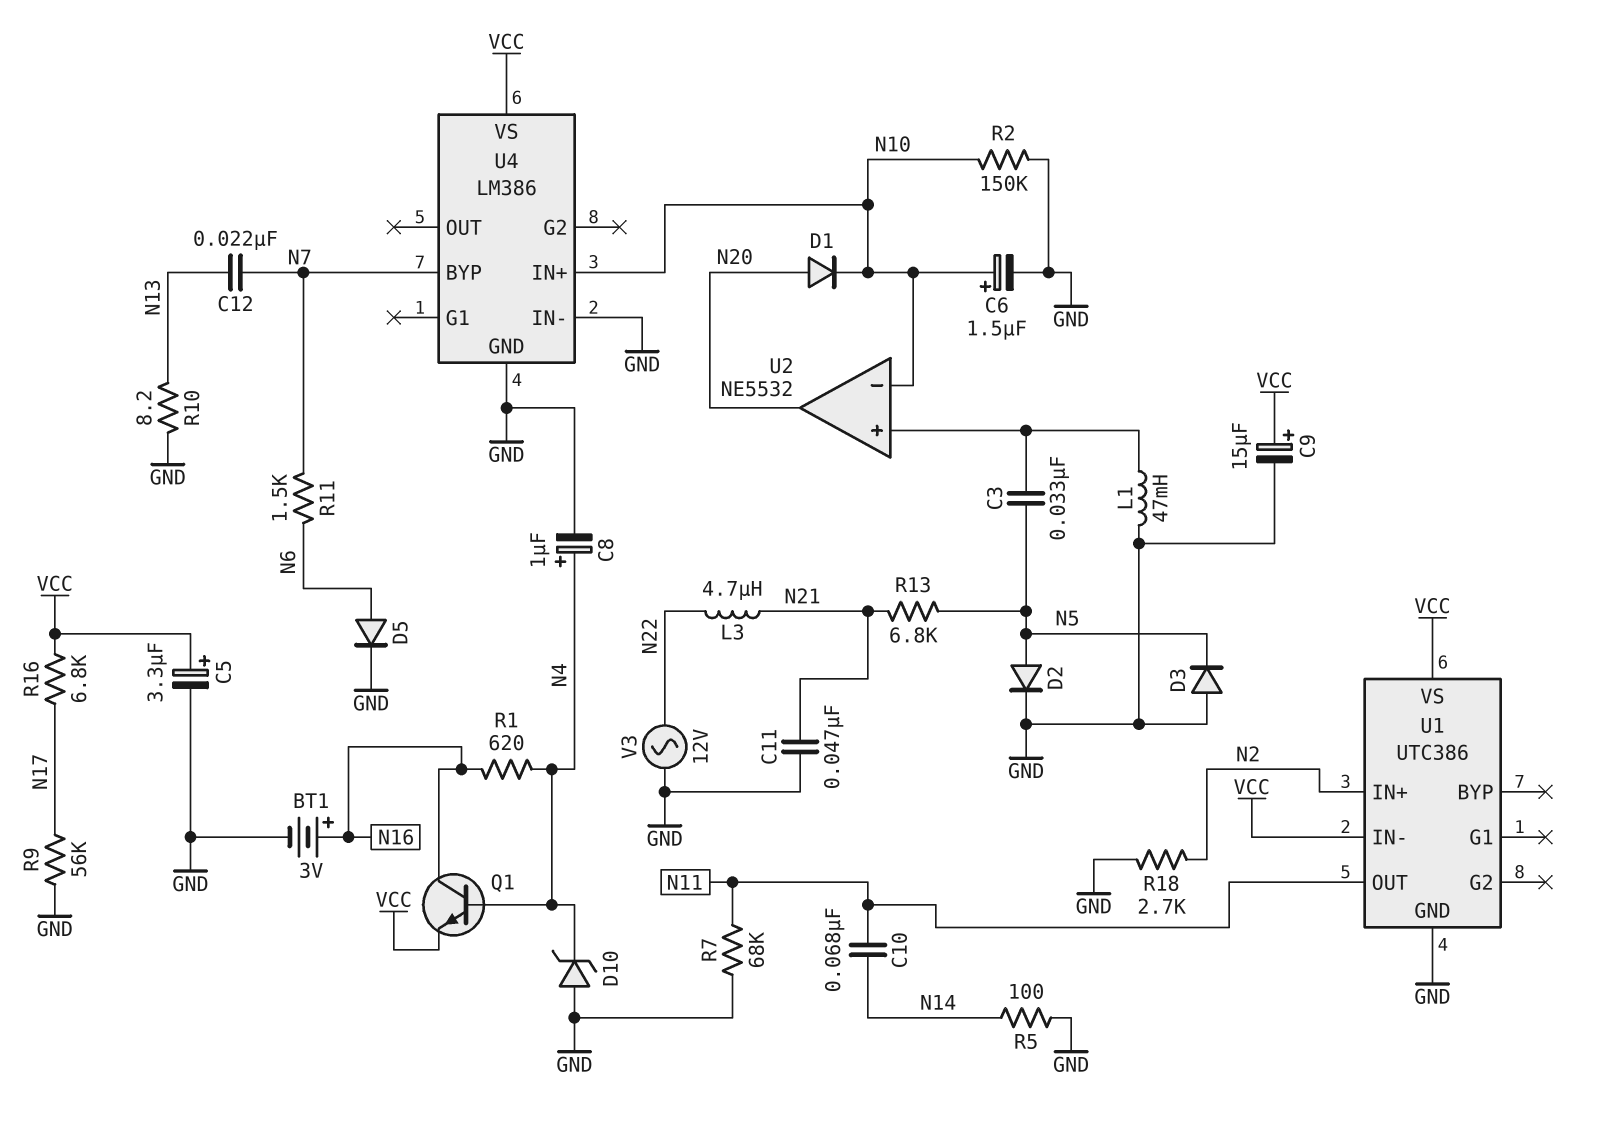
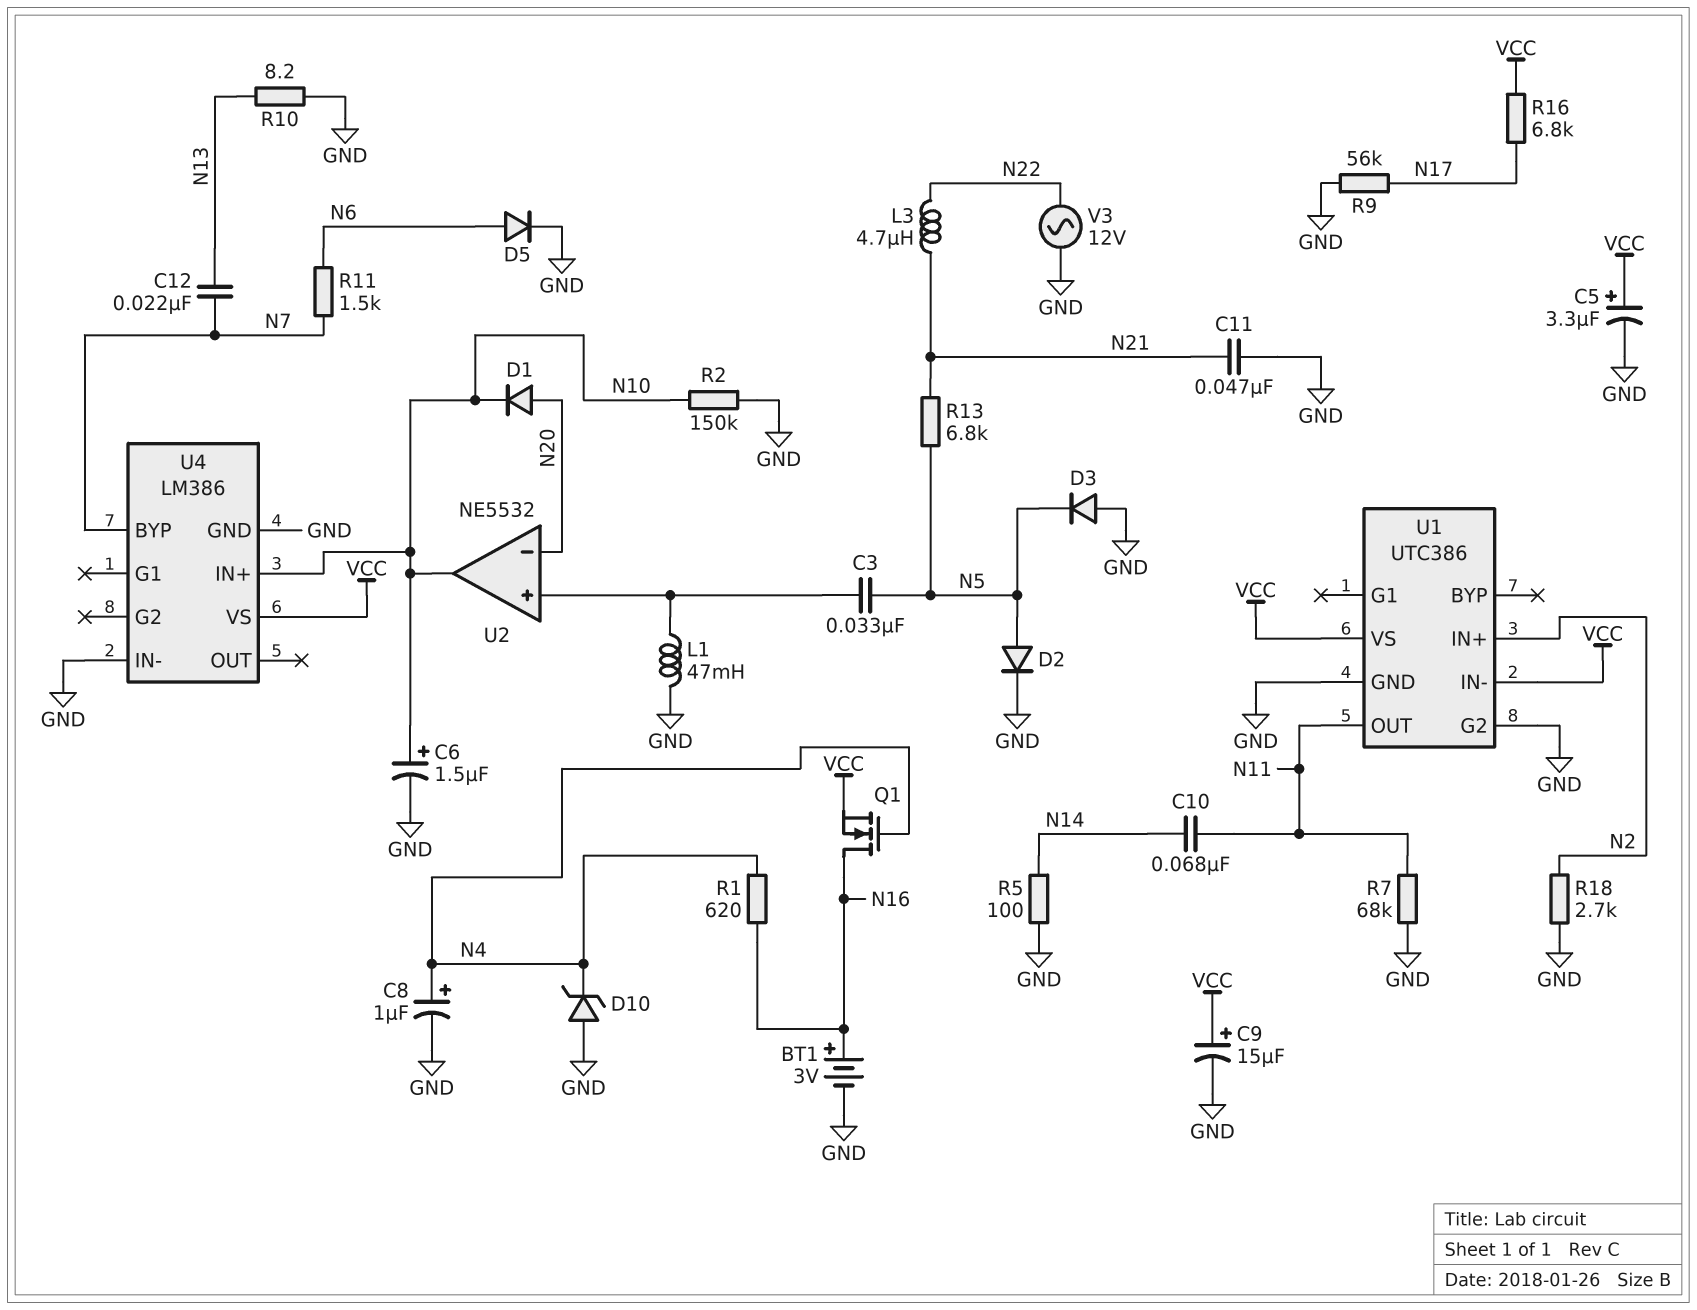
Q1: NPN (B N4, C N16, E VCC) -> NMOS (G N4, D N16, S VCC)
U1 pin G2: none -> GND
U2 pin in-: N10 -> N20
U2 pin out: N20 -> N10

